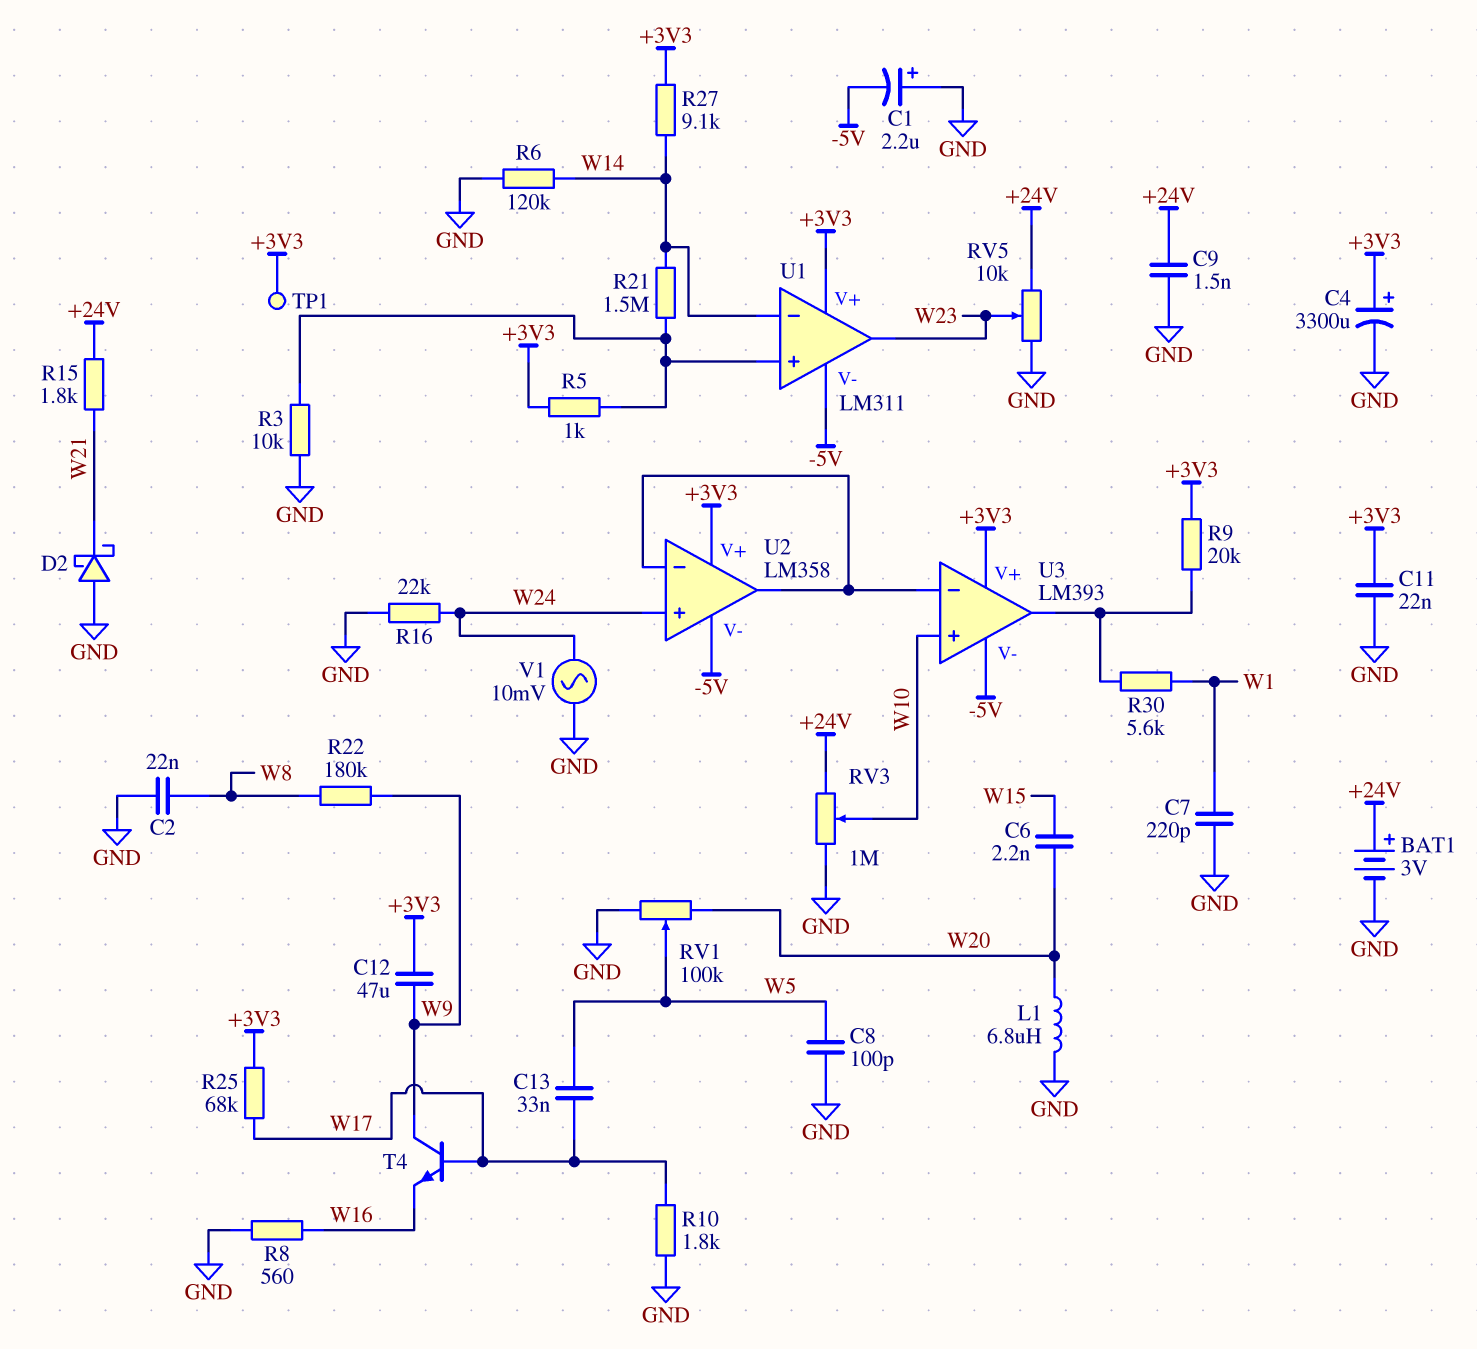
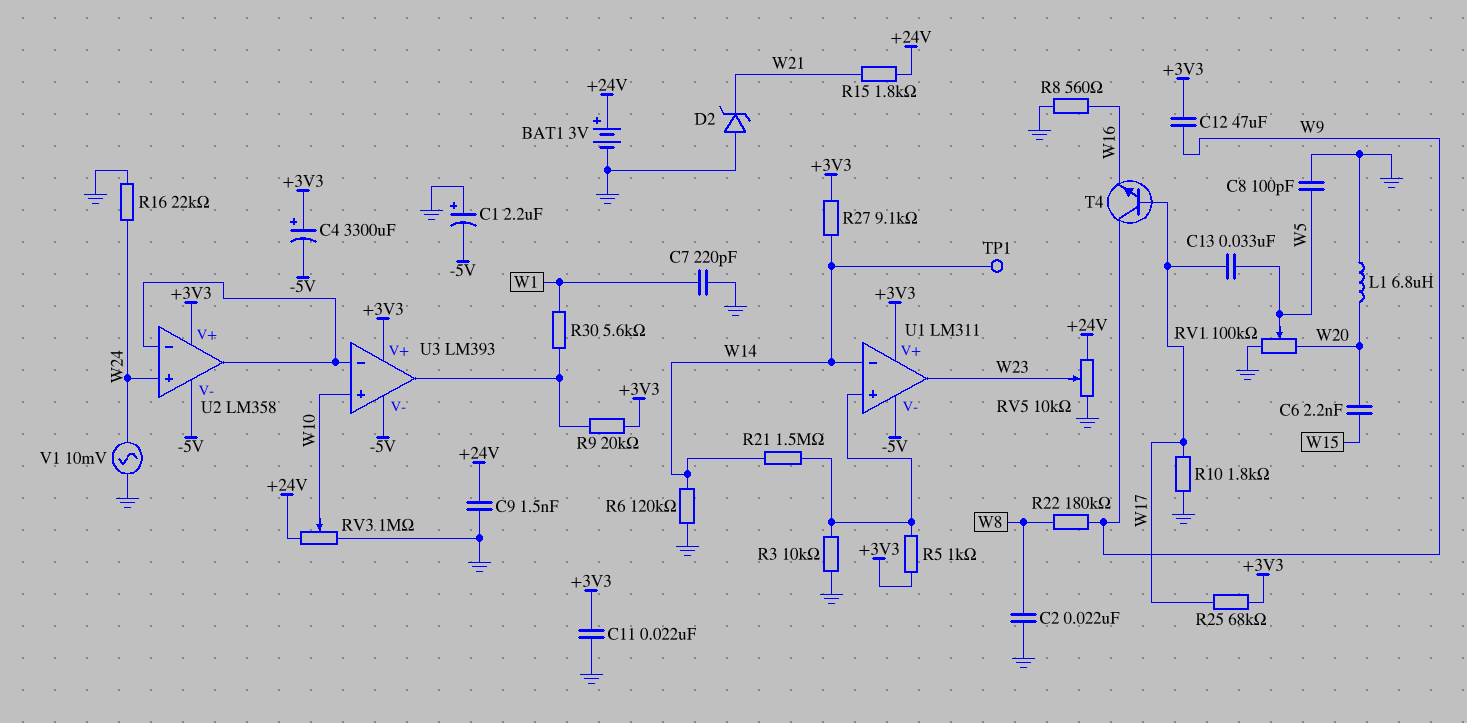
C4: 3300uF (plus +3V3, minus GND) -> 3300uF (plus +3V3, minus -5V)
D2: schottky (A GND, K W21) -> zener (A GND, K W21)
TP1: test point (+3V3) -> test point (W14)

